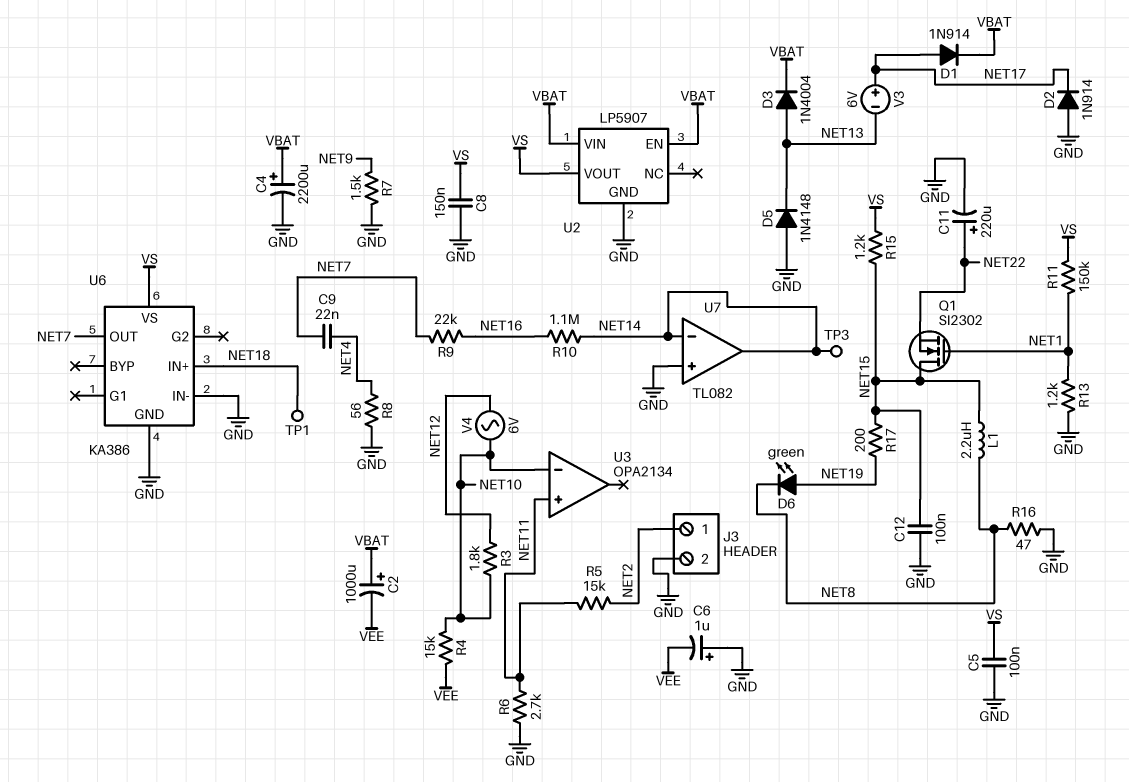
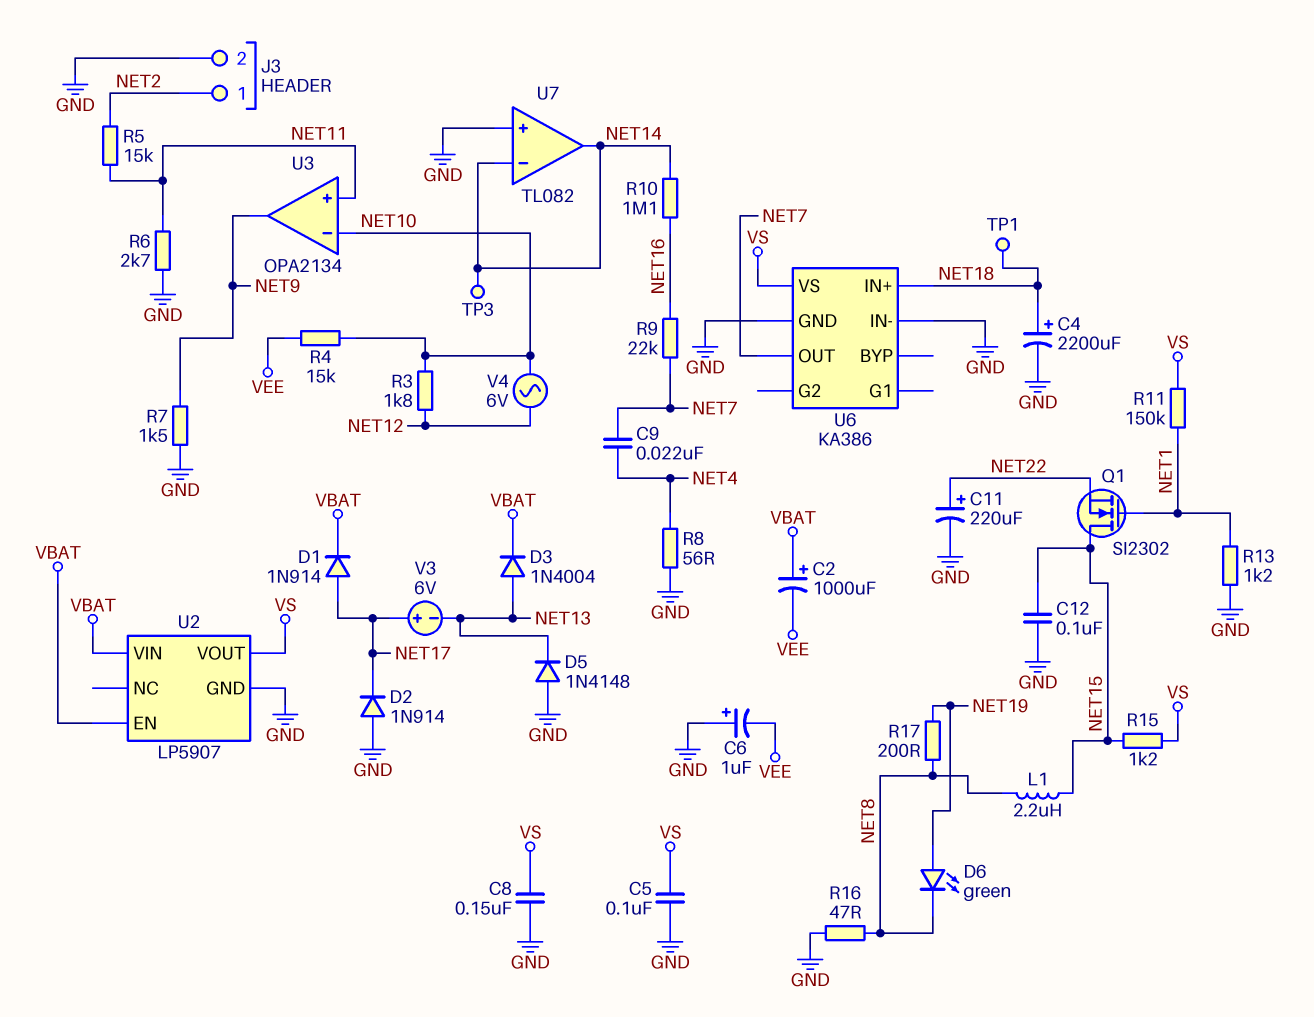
C4: 2200uF (plus VBAT, minus GND) -> 2200uF (plus NET18, minus GND)
R17: 200 (NET15, NET19) -> 200 (NET8, NET19)
U3 pin out: none -> NET9

